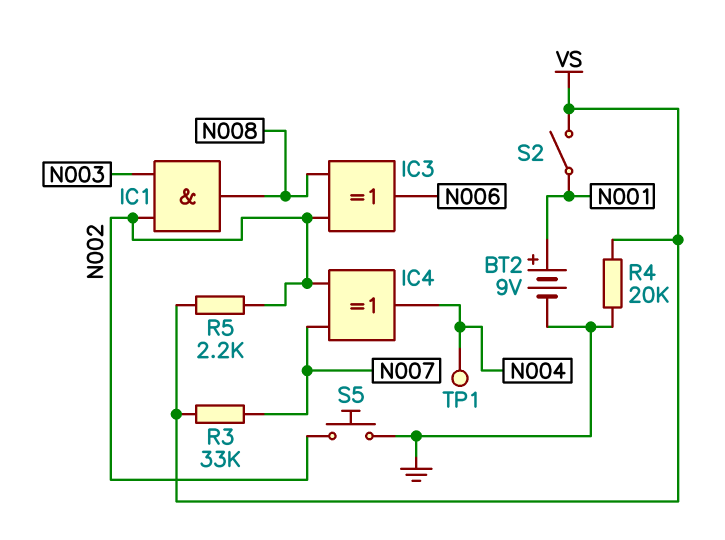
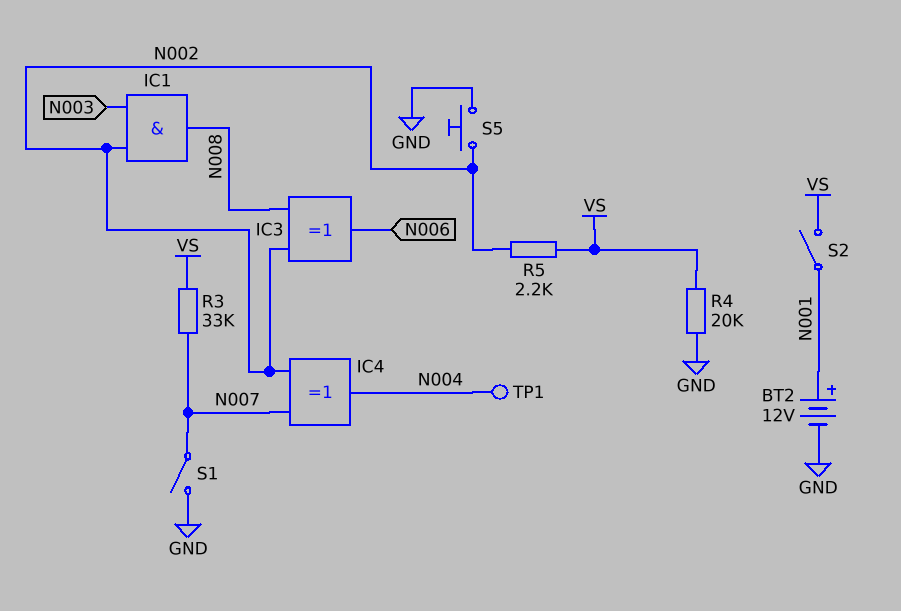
BT2: 9V (plus N001, minus GND) -> 12V (plus N001, minus GND)
S1: none -> switch (GND, N007)

